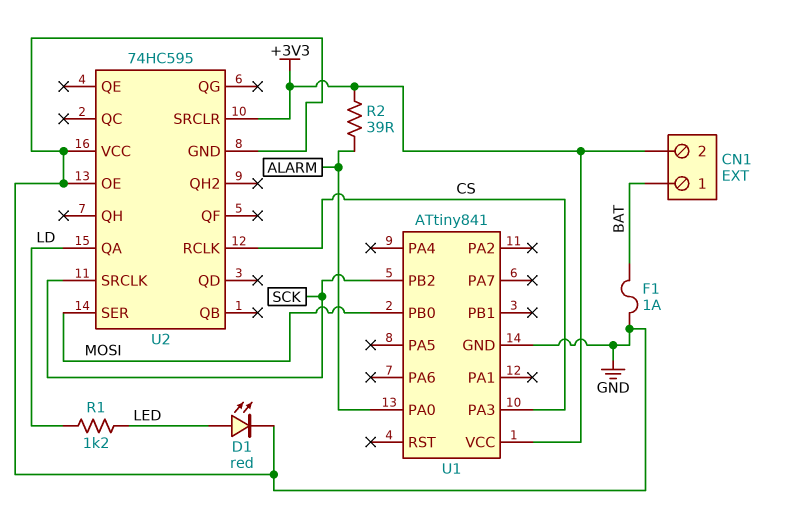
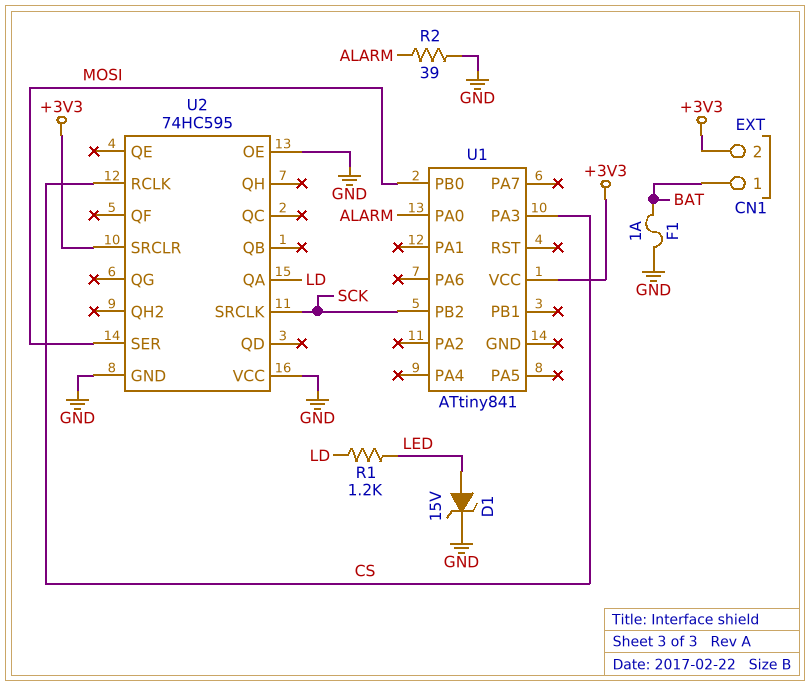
D1: LED red (A LED, K GND) -> zener 15V (A LED, K GND)
R2: 39 (+3V3, ALARM) -> 39 (ALARM, GND)
U1 pin GND: GND -> none

